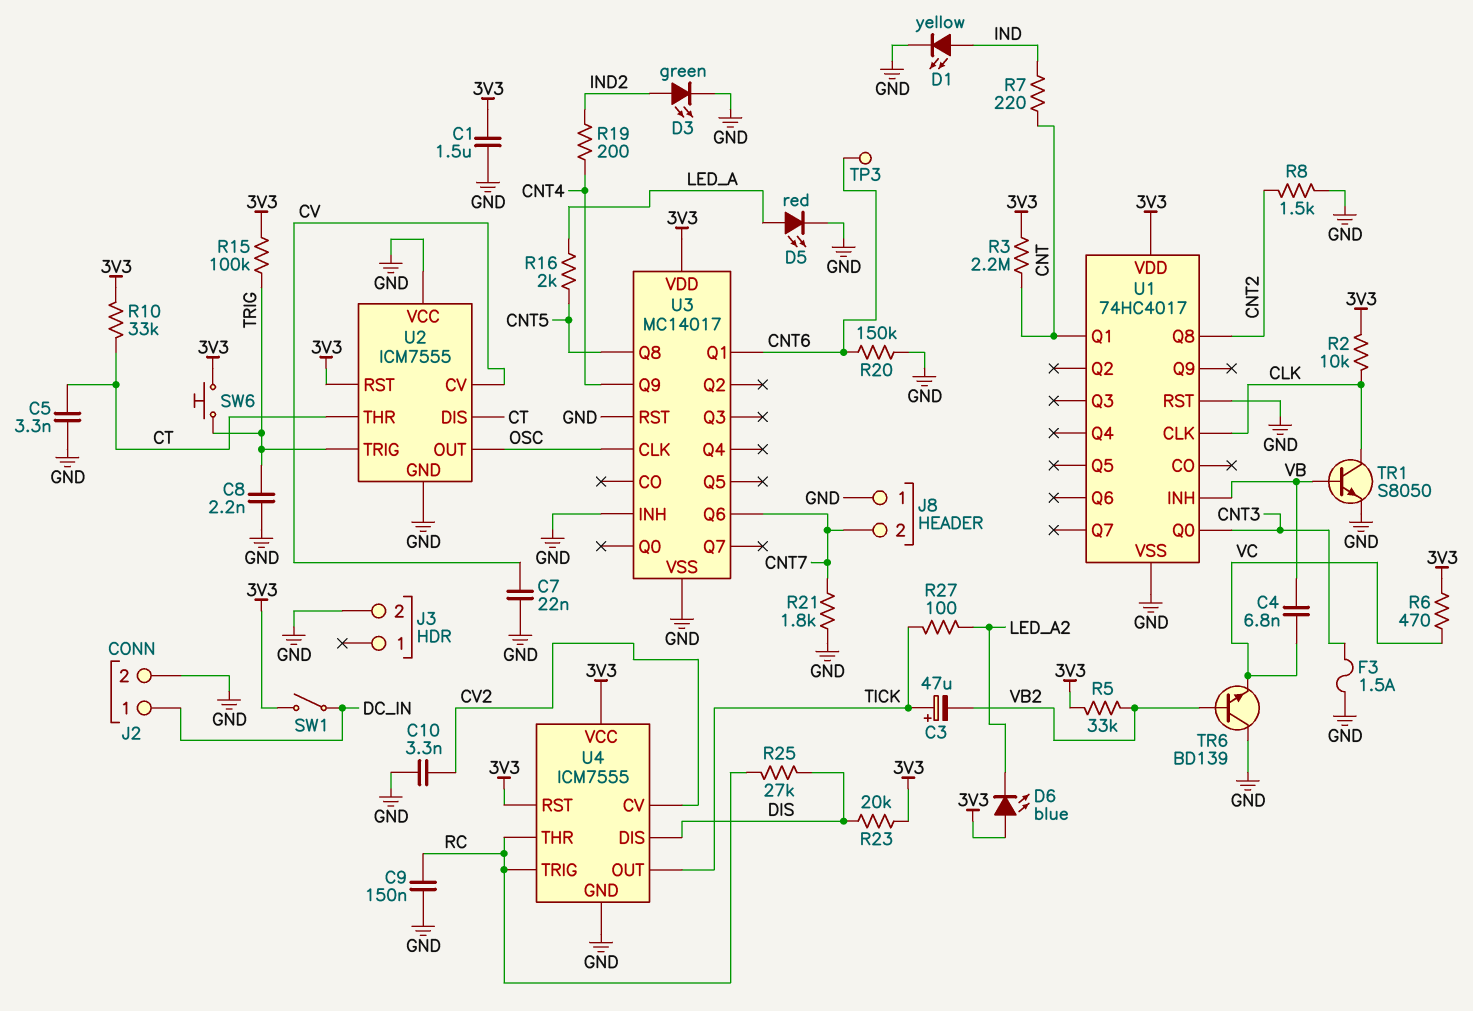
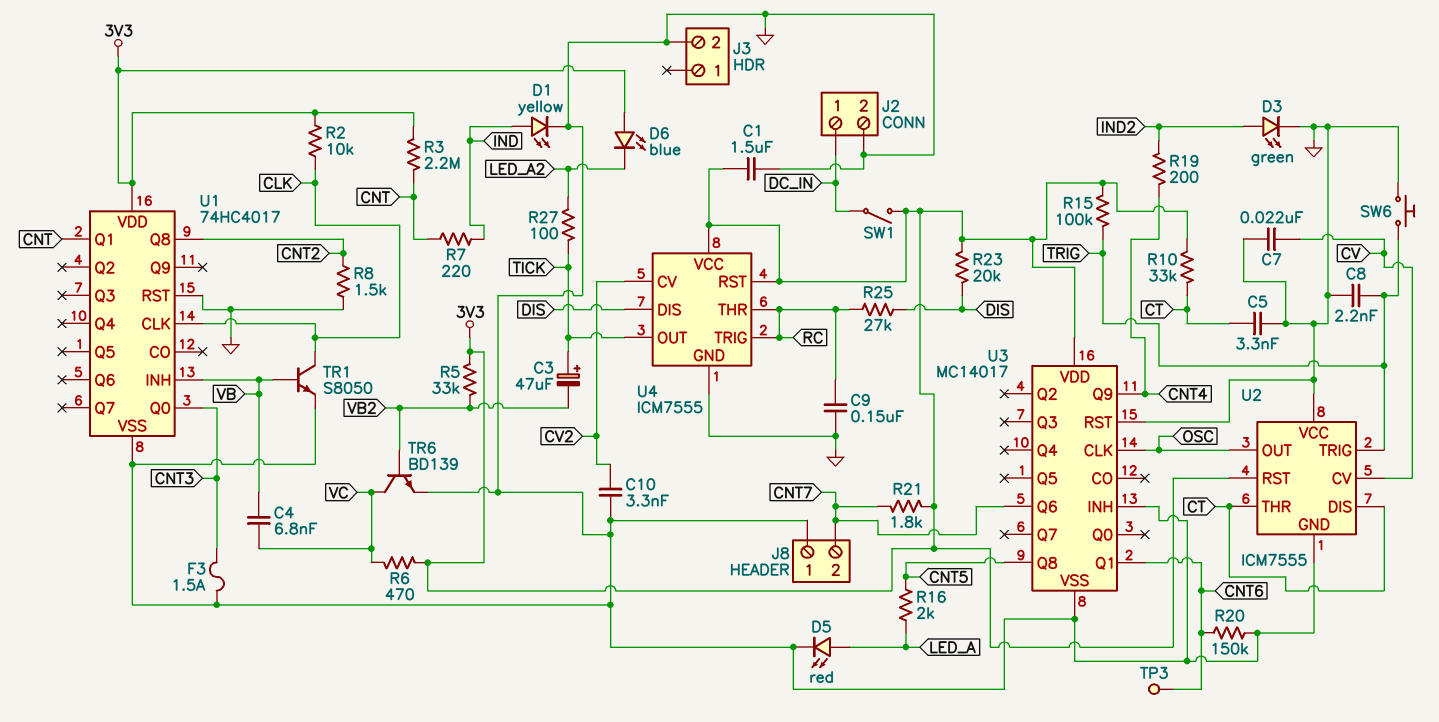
R21: 1.8k (CNT7, GND) -> 1.8k (3V3, CNT7)
SW6: button (3V3, TRIG) -> button (GND, TRIG)
TR6: NPN BD139 (B VB2, C GND, E VC) -> NPN BD139 (B VB2, C VC, E GND)

